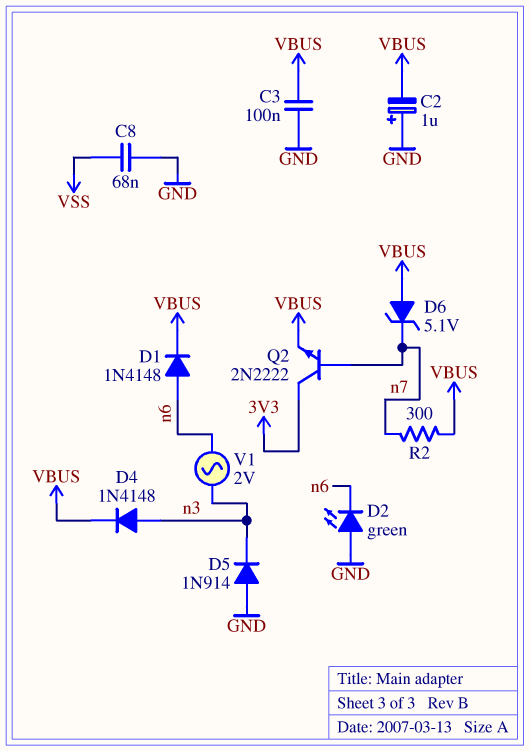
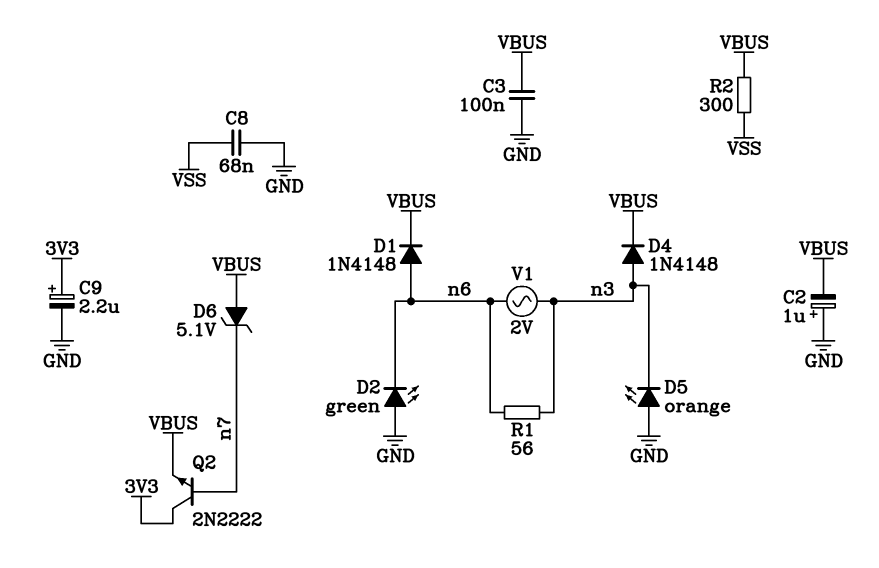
C9: none -> 2.2uF (plus 3V3, minus GND)
D5: diode 1N914 (A GND, K n3) -> LED orange (A GND, K n3)
R1: none -> 56 (n3, n6)
R2: 300 (VBUS, n7) -> 300 (VBUS, VSS)

